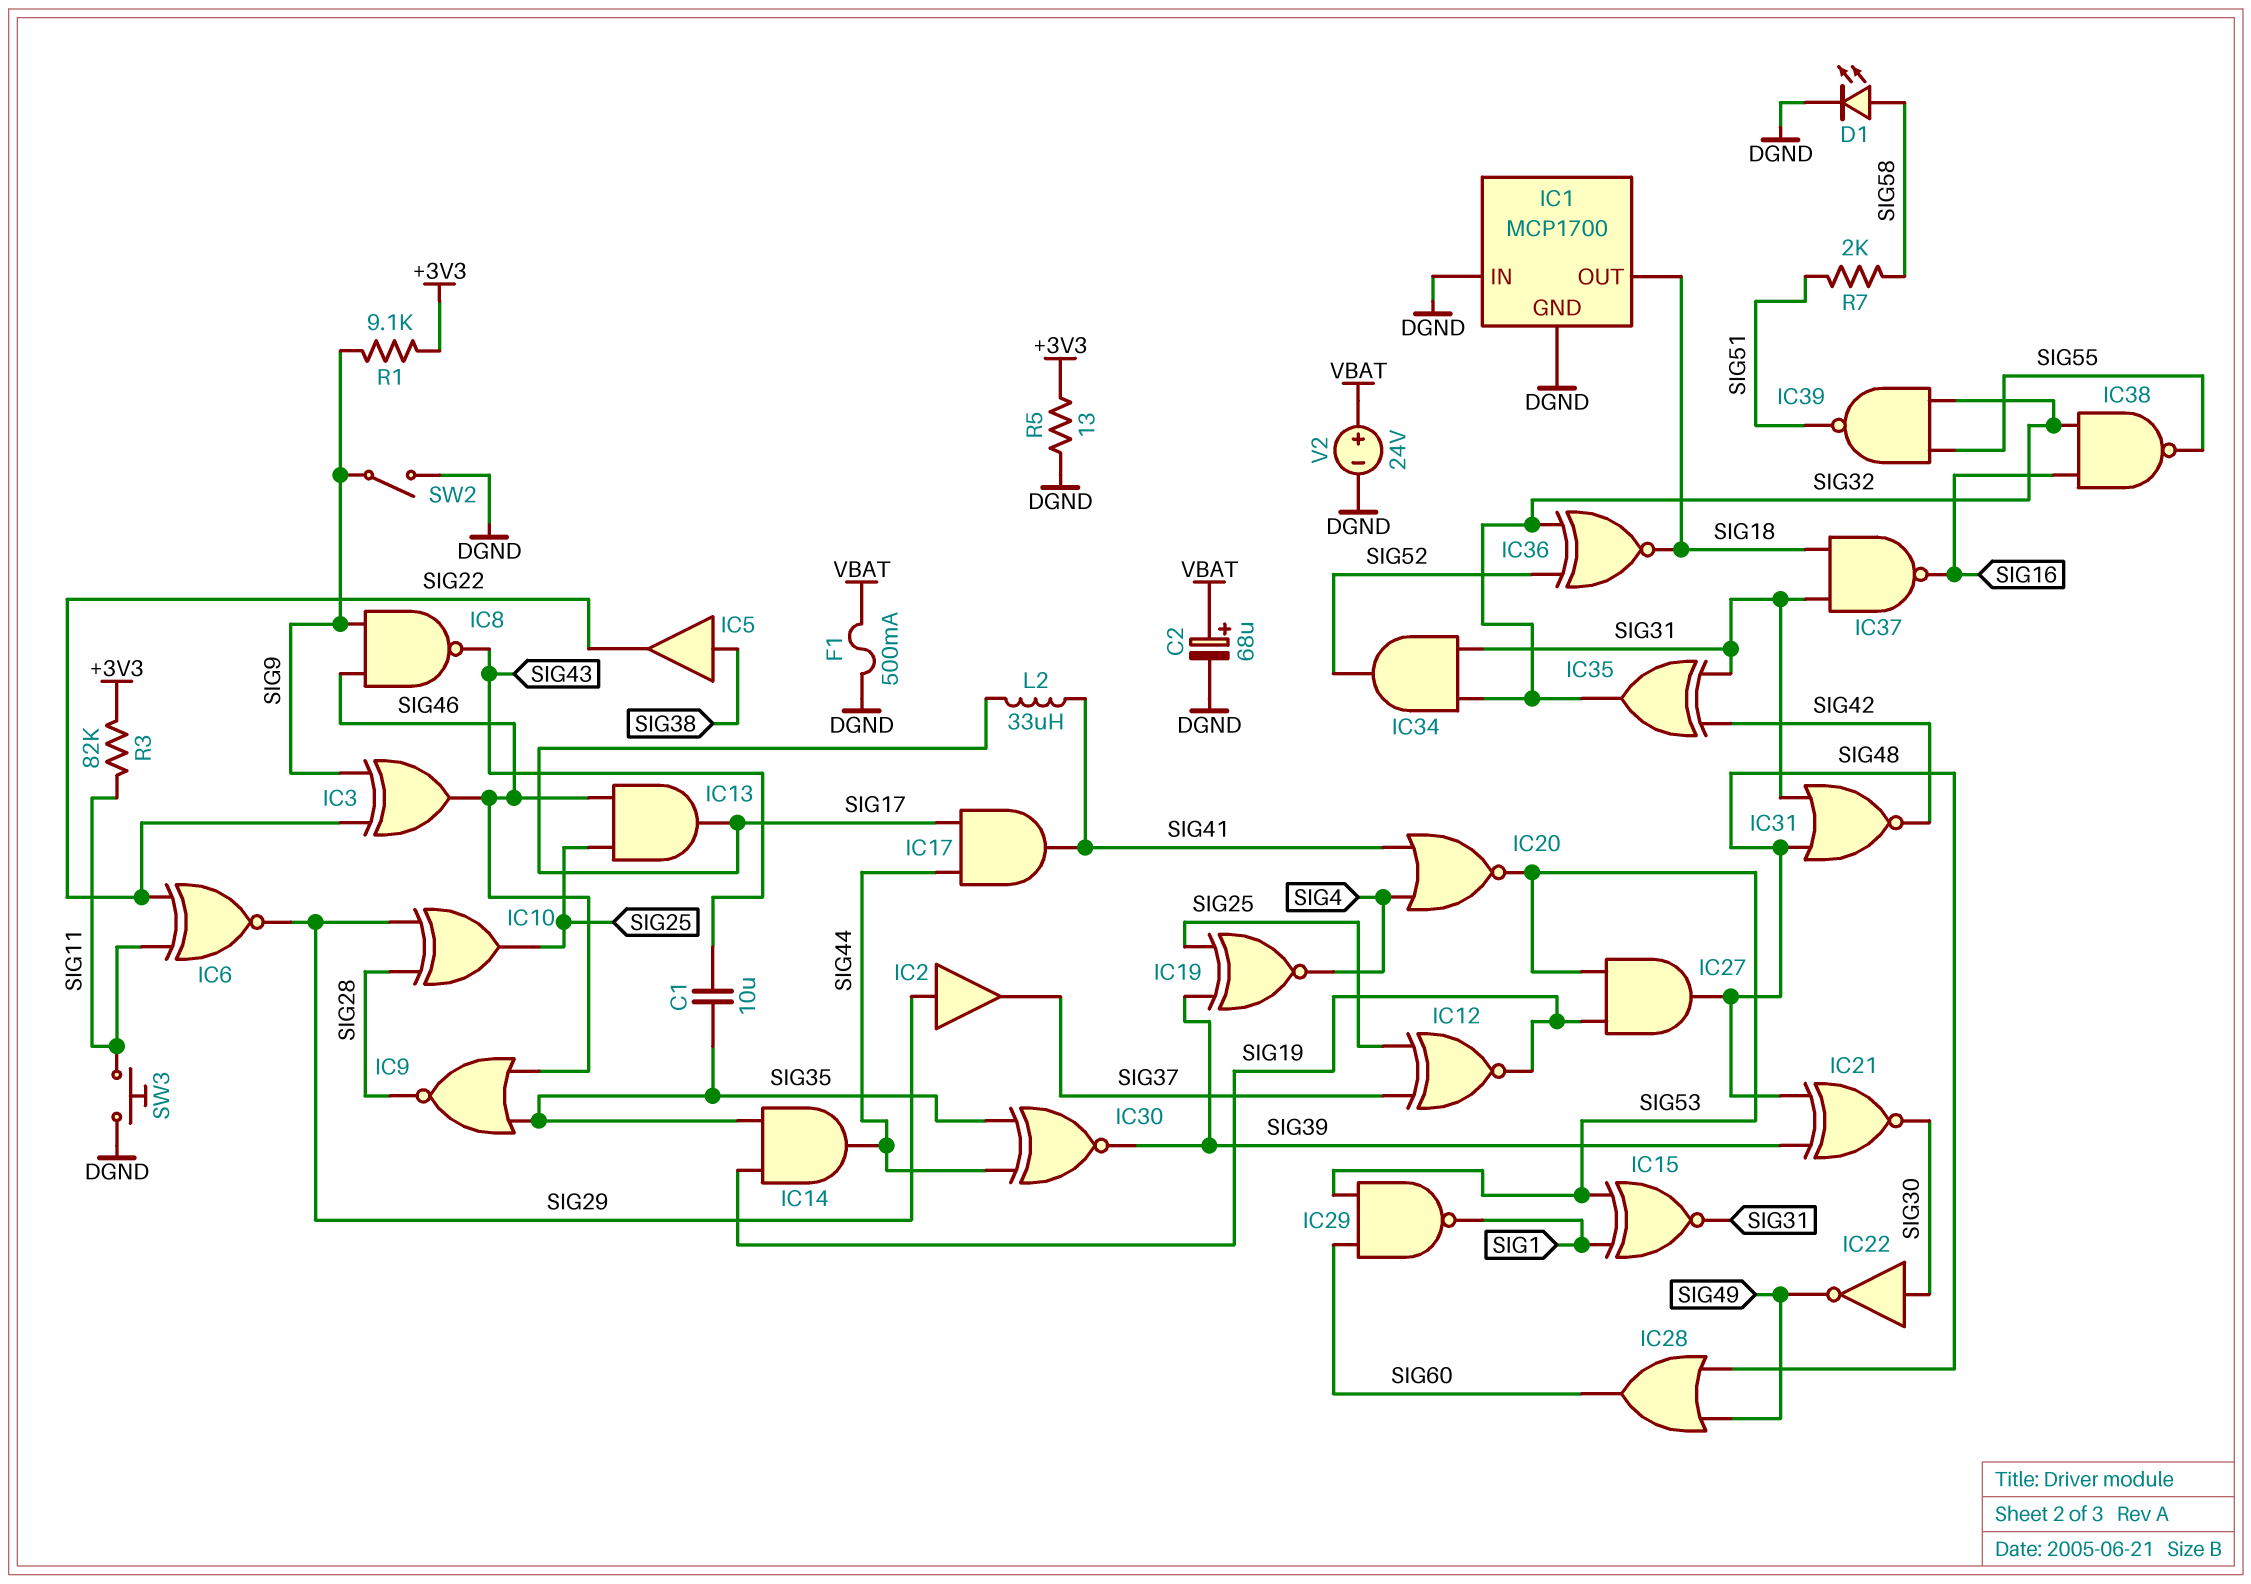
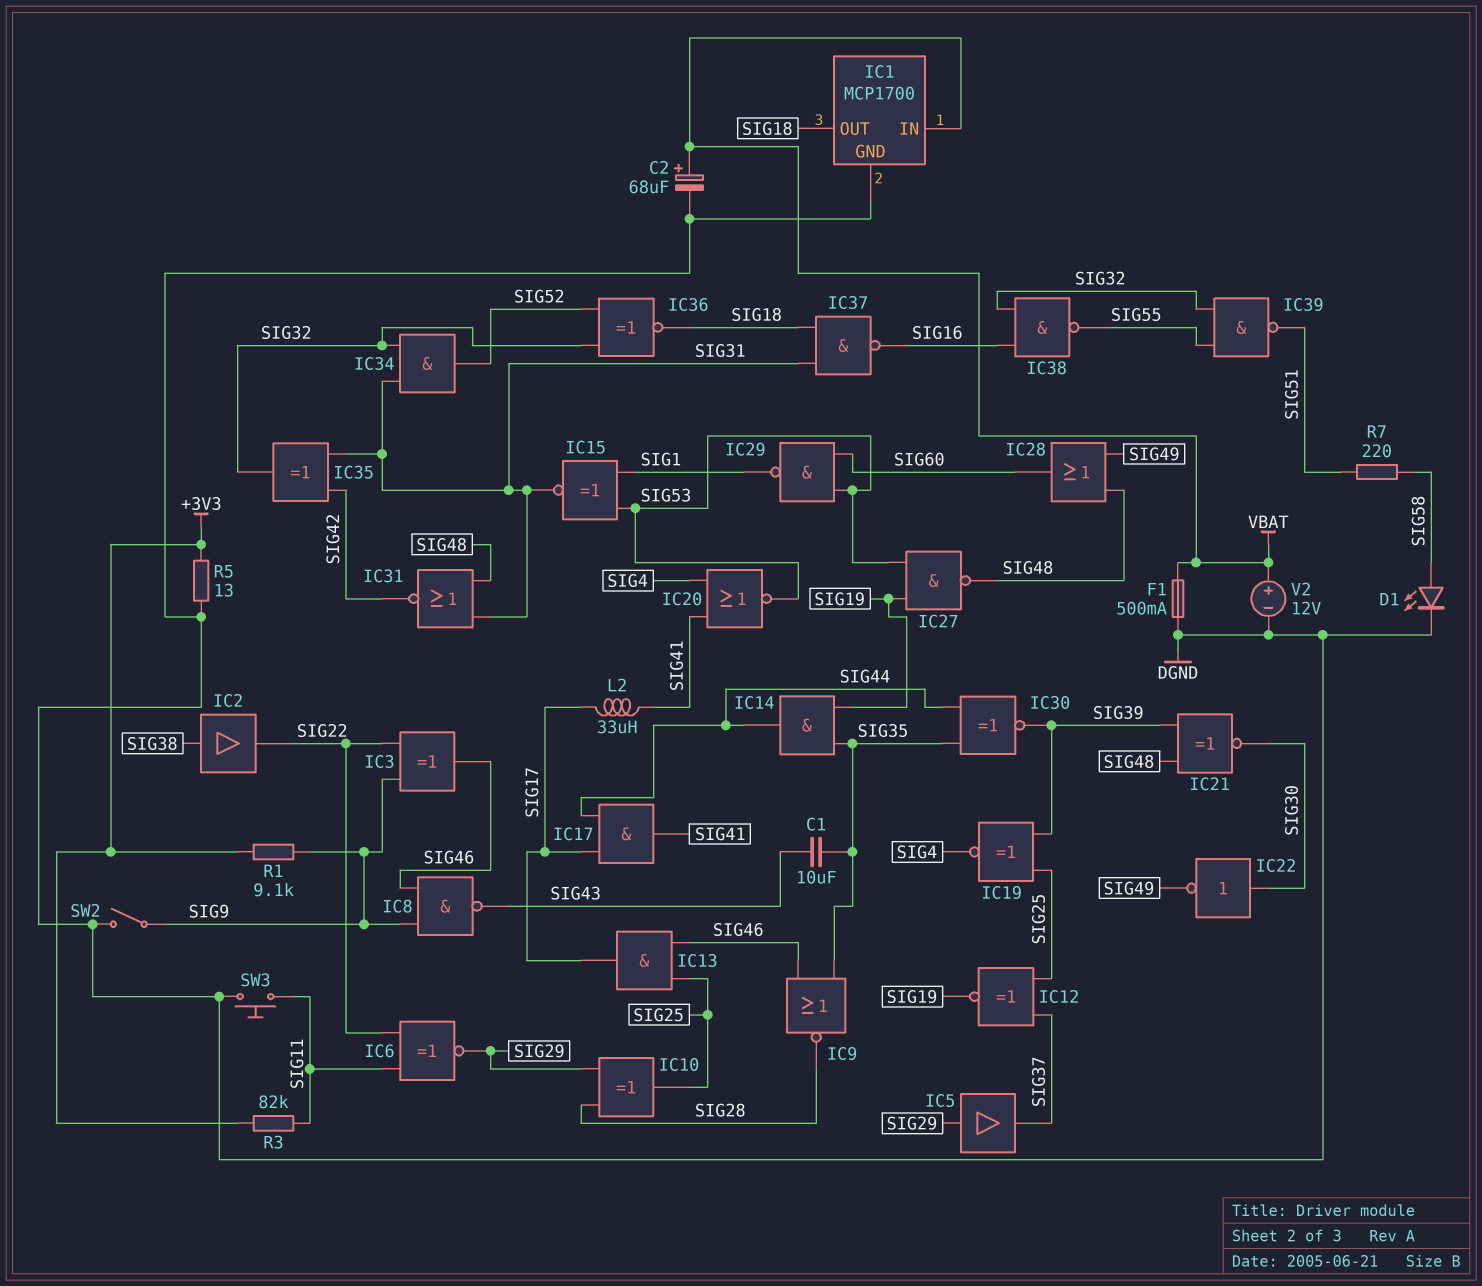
IC1 pin IN: DGND -> VBAT
IC2: buffer (in SIG29, out SIG37) -> buffer (in SIG38, out SIG22)
IC5: buffer (in SIG38, out SIG22) -> buffer (in SIG29, out SIG37)
IC27: AND (in SIG19, in SIG53, out SIG48) -> NAND (in SIG19, in SIG53, out SIG48)
R7: 2k (SIG51, SIG58) -> 220 (SIG51, SIG58)
V2: 24V (plus VBAT, minus DGND) -> 12V (plus VBAT, minus DGND)

